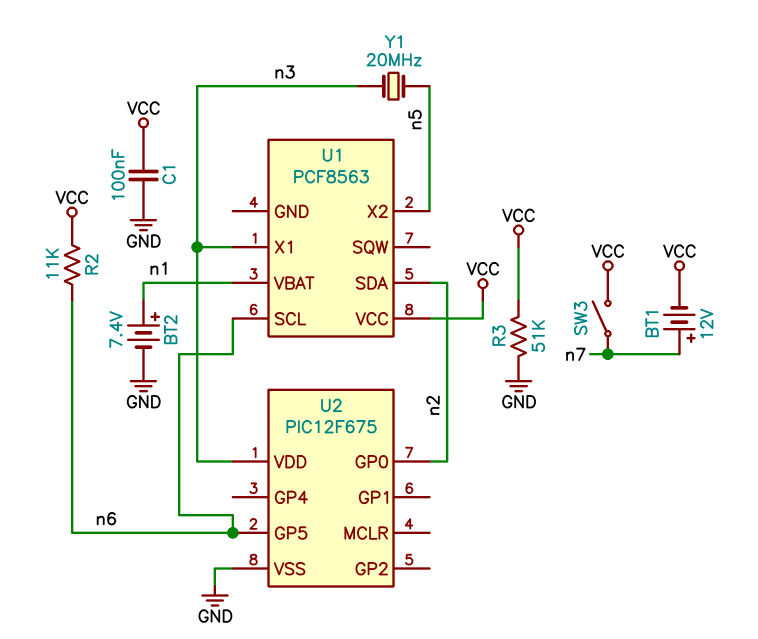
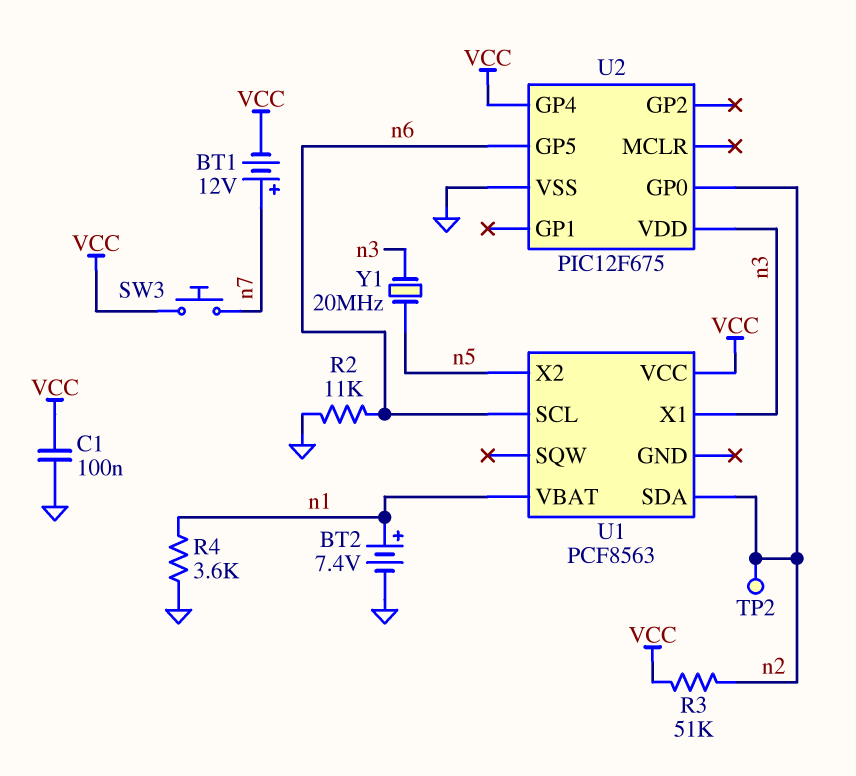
R2: 11k (VCC, n6) -> 11k (GND, n6)
R3: 51k (GND, VCC) -> 51k (VCC, n2)
R4: none -> 3.6k (GND, n1)
SW3: switch (VCC, n7) -> button (VCC, n7)
TP2: none -> test point (n2)
U2 pin GP4: none -> VCC

